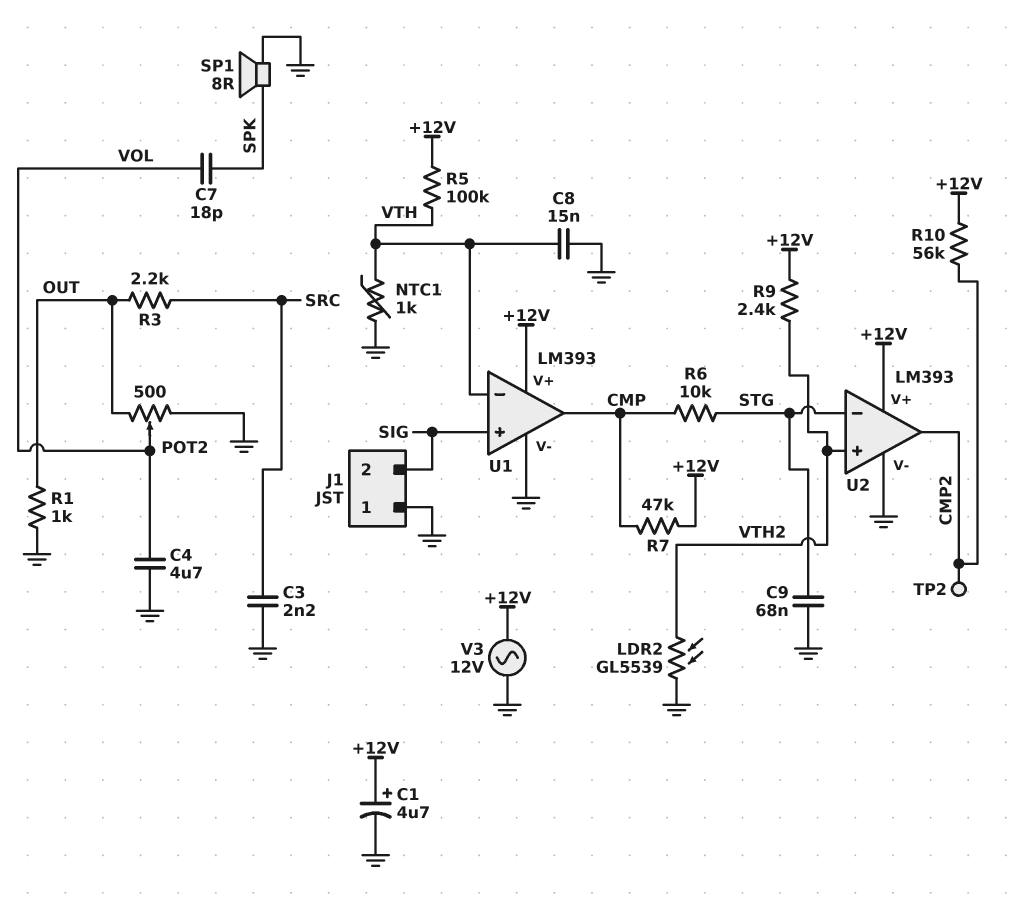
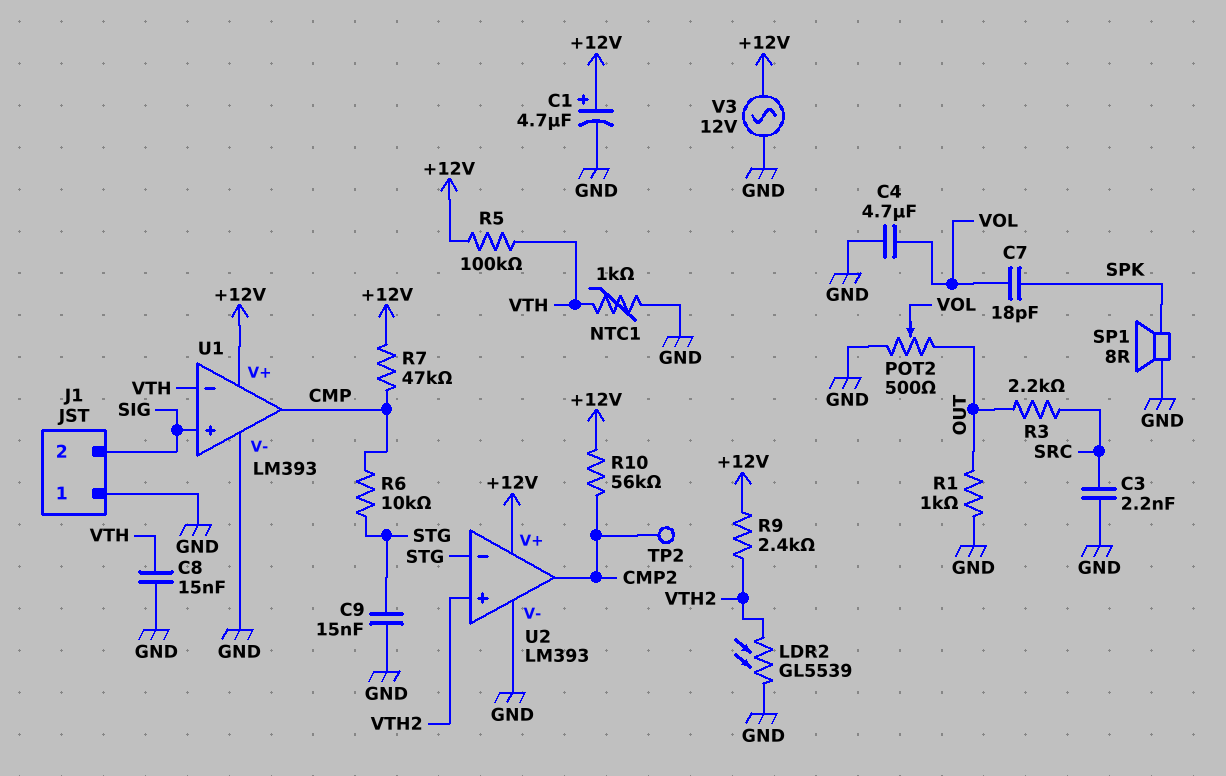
C9: 68nF (GND, STG) -> 15nF (GND, STG)

